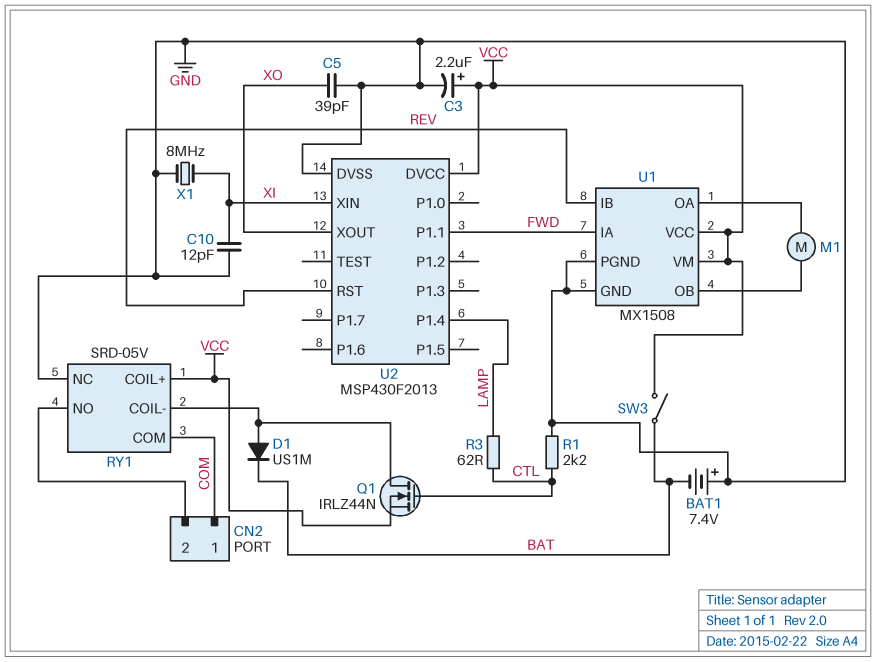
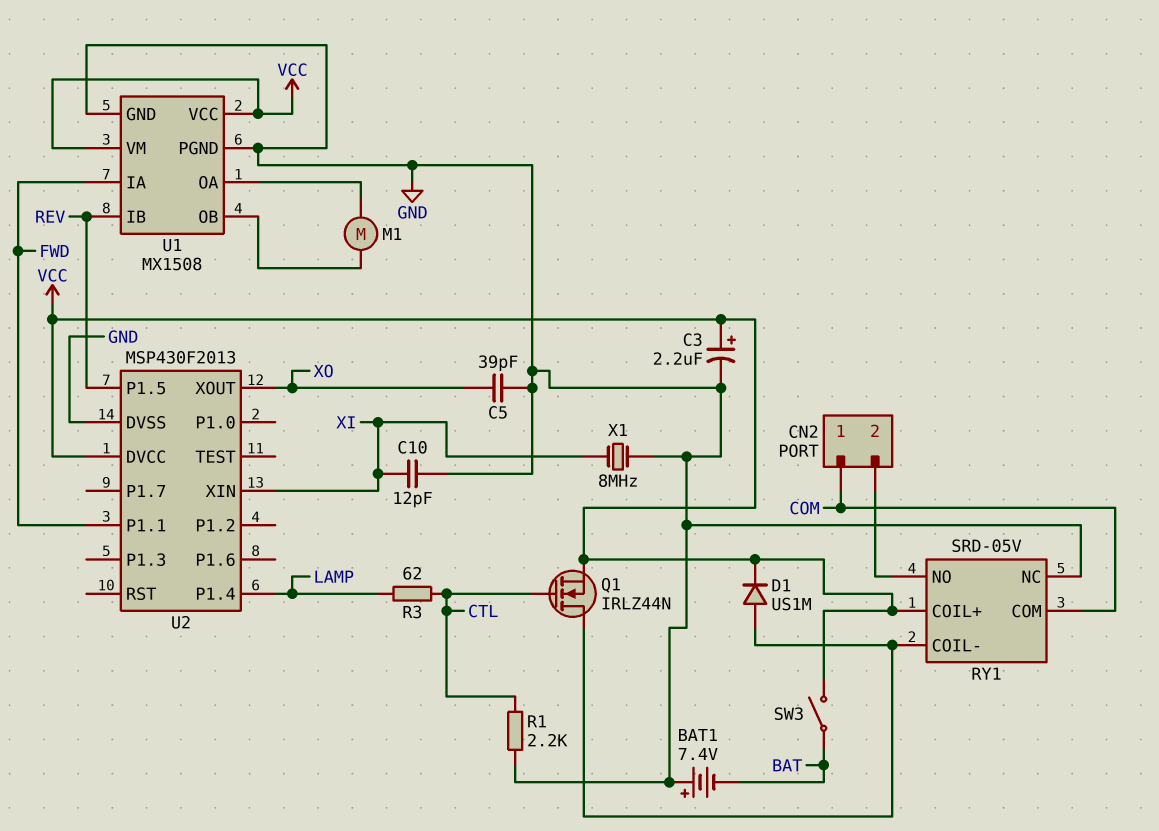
D1: diode US1M (A RY1/COIL-, K BAT) -> diode US1M (A RY1/COIL-, K VCC)
U2 pin P1.5: none -> REV
U2 pin RST: REV -> none

